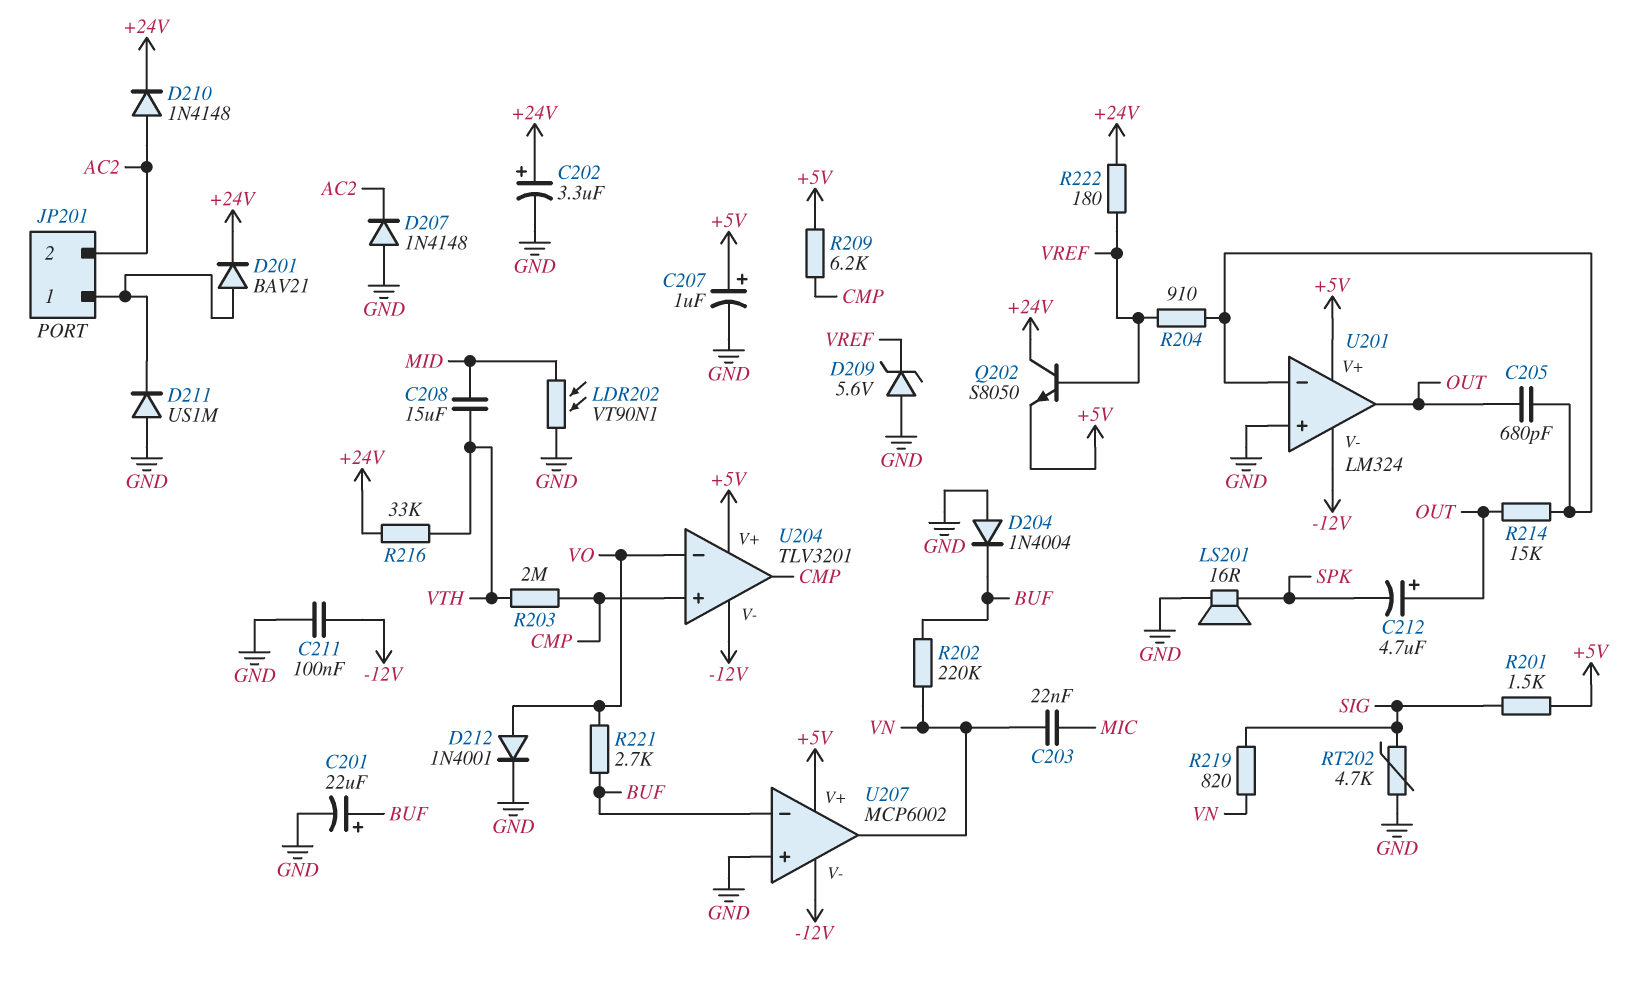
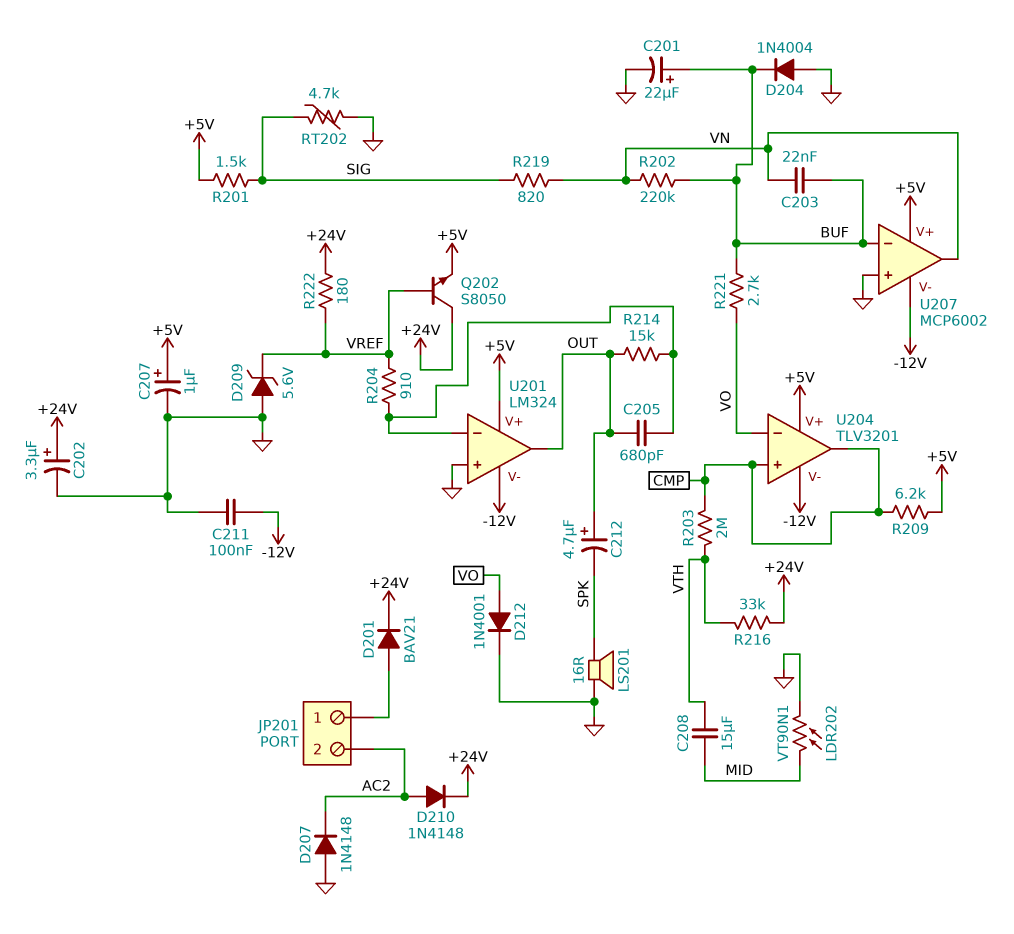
C203: 22nF (MIC, VN) -> 22nF (BUF, VN)
D211: diode US1M (A GND, K JP201/1) -> none

